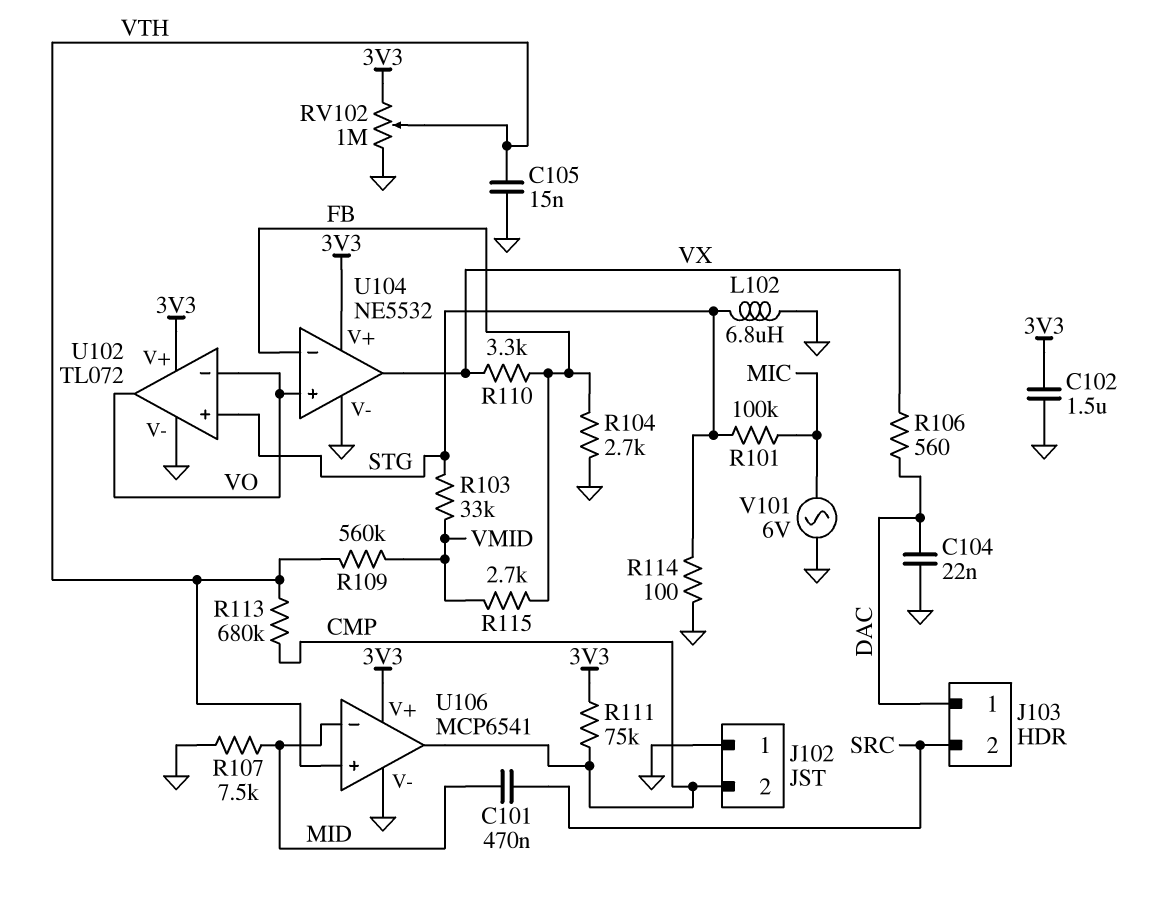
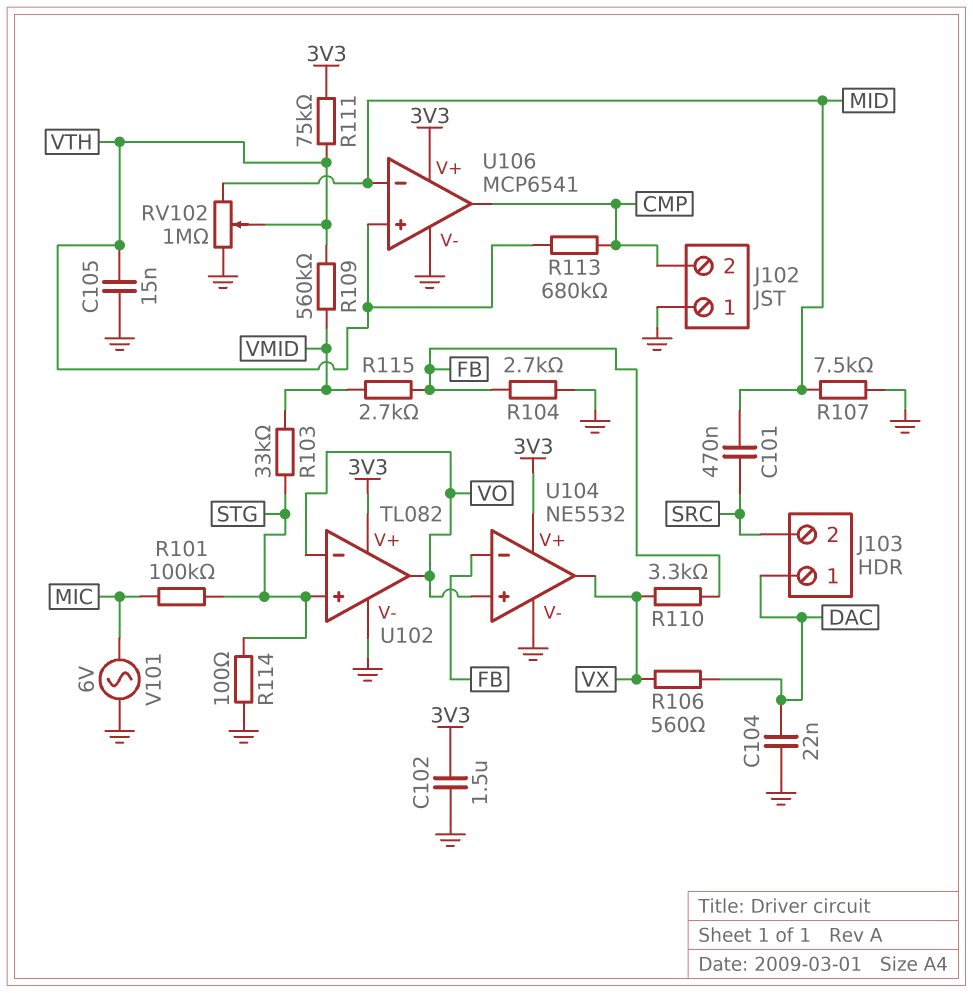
L102: 6.8uH (GND, STG) -> none
R111: 75k (3V3, CMP) -> 75k (3V3, VTH)
RV102: 1M (3V3, GND, wiper VTH) -> 1M (GND, MID, wiper VTH)
U102: TL072 -> TL082

